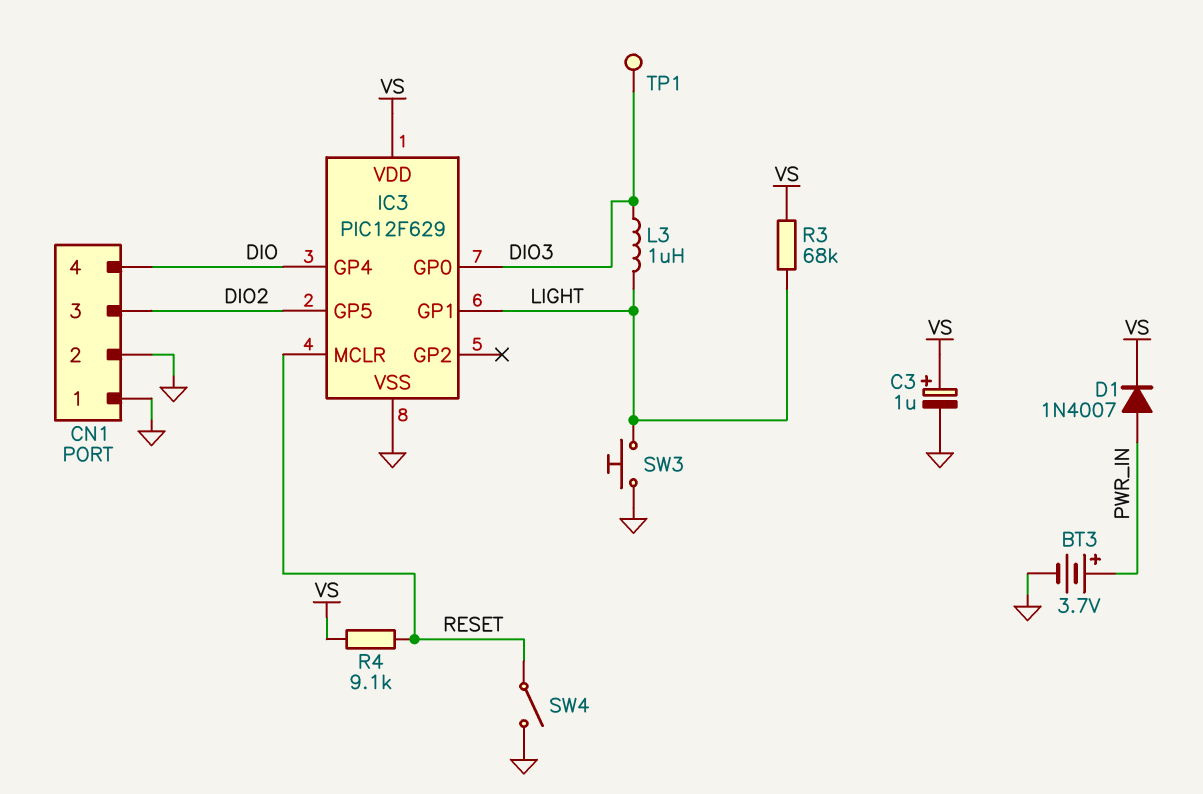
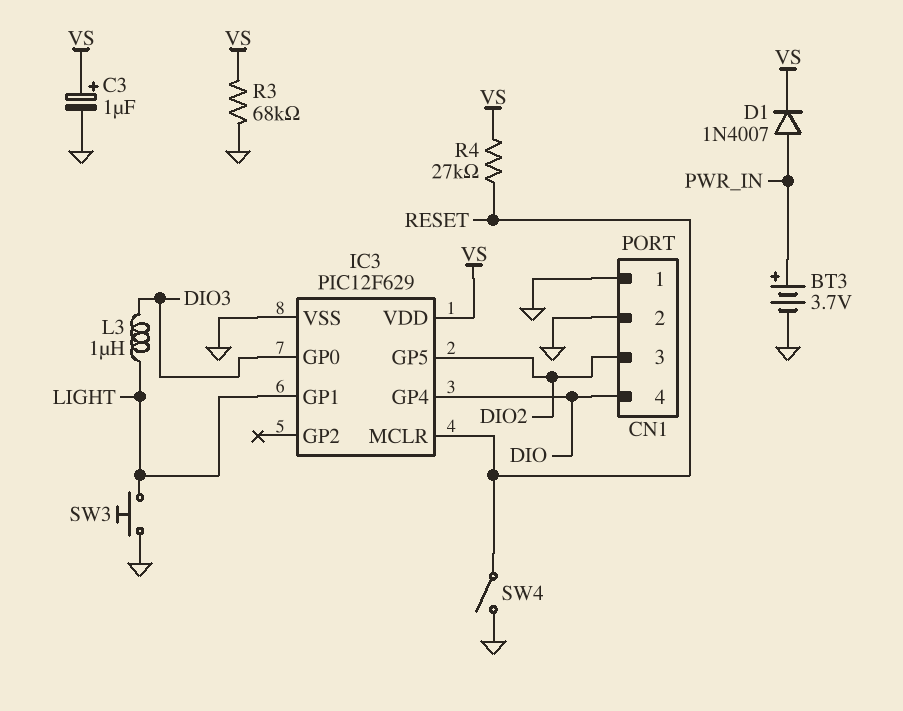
R3: 68k (LIGHT, VS) -> 68k (GND, VS)
R4: 9.1k (RESET, VS) -> 27k (RESET, VS)
TP1: test point (DIO3) -> none

